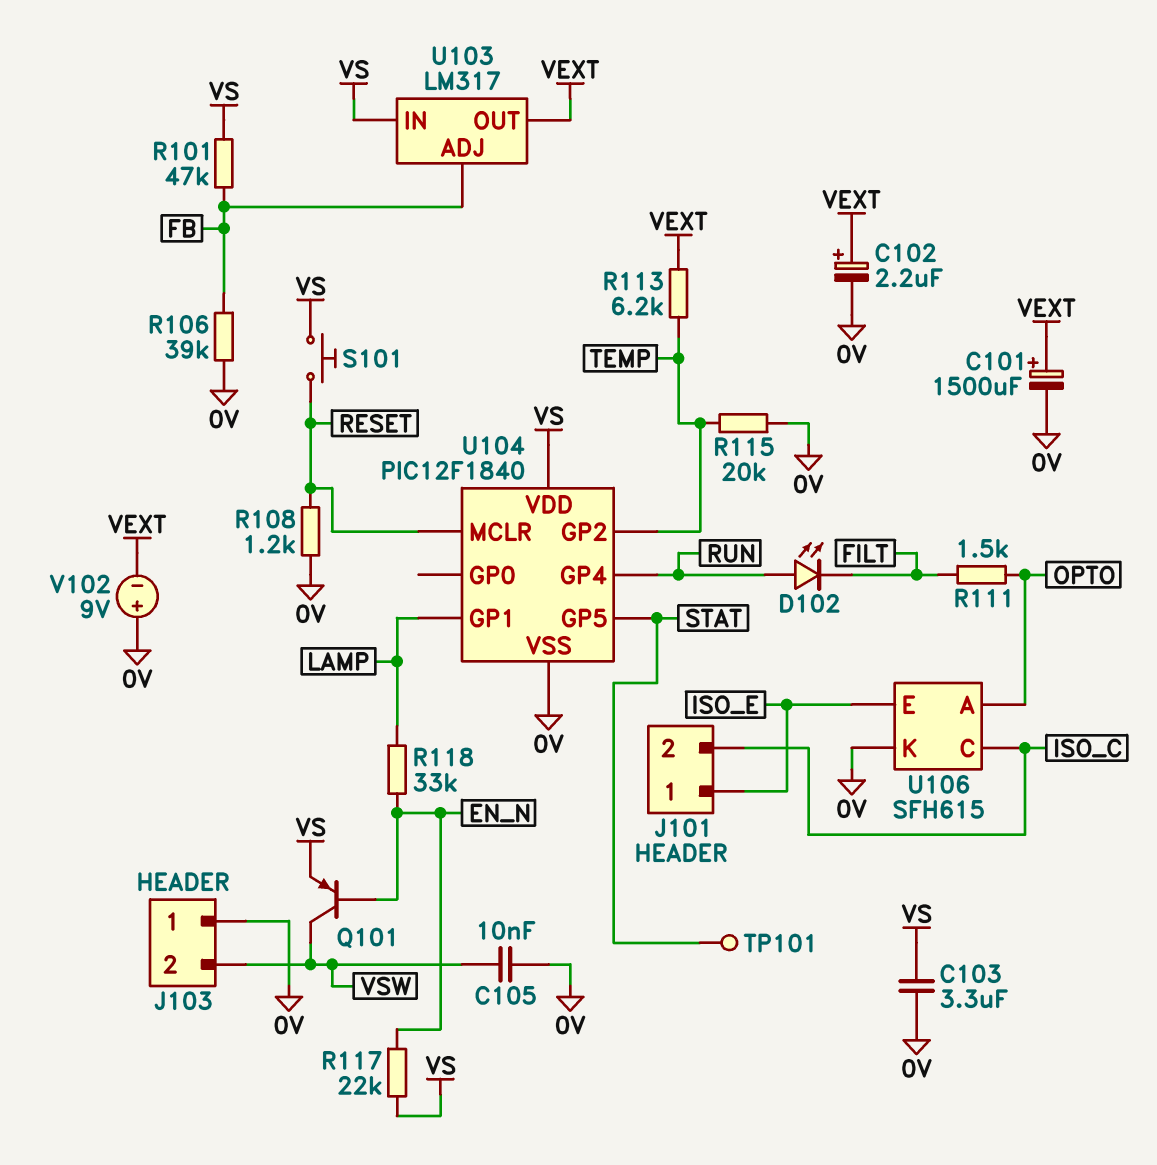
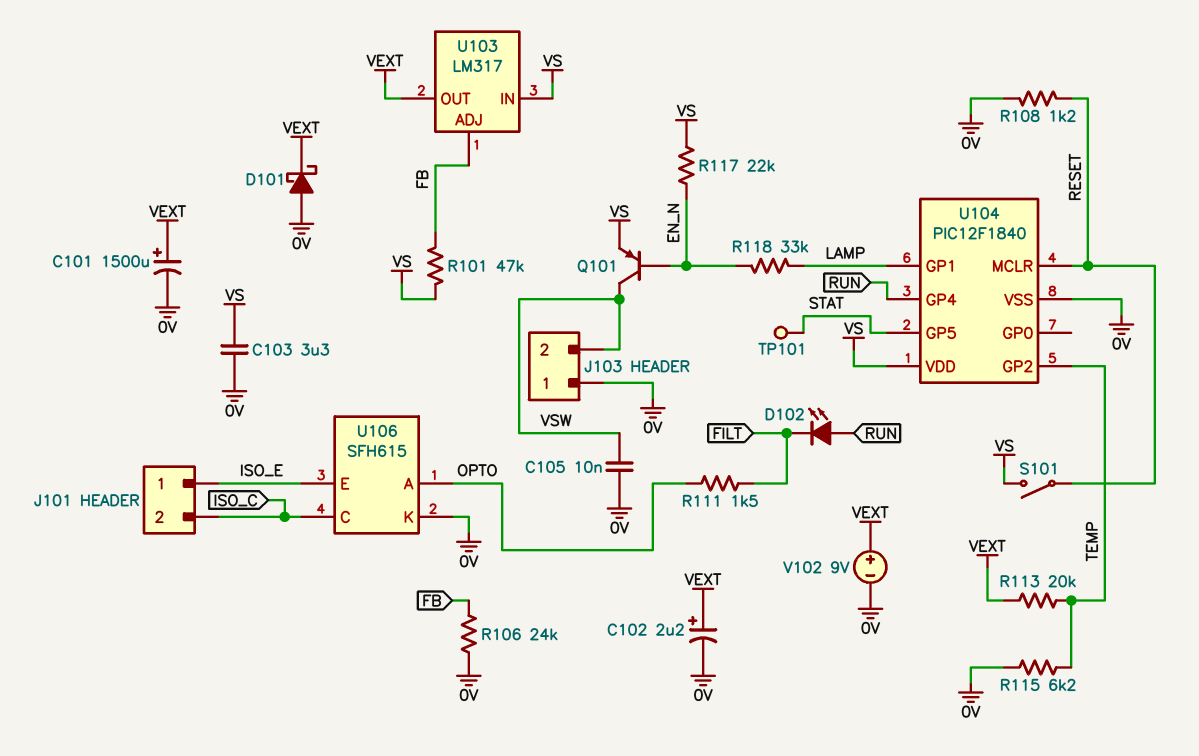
D101: none -> schottky (A 0V, K VEXT)
R106: 39k (0V, FB) -> 24k (0V, FB)
R113: 6.2k (TEMP, VEXT) -> 20k (TEMP, VEXT)
R115: 20k (0V, TEMP) -> 6.2k (0V, TEMP)
S101: button (RESET, VS) -> switch (RESET, VS)
V102: 9V (plus 0V, minus VEXT) -> 9V (plus VEXT, minus 0V)

